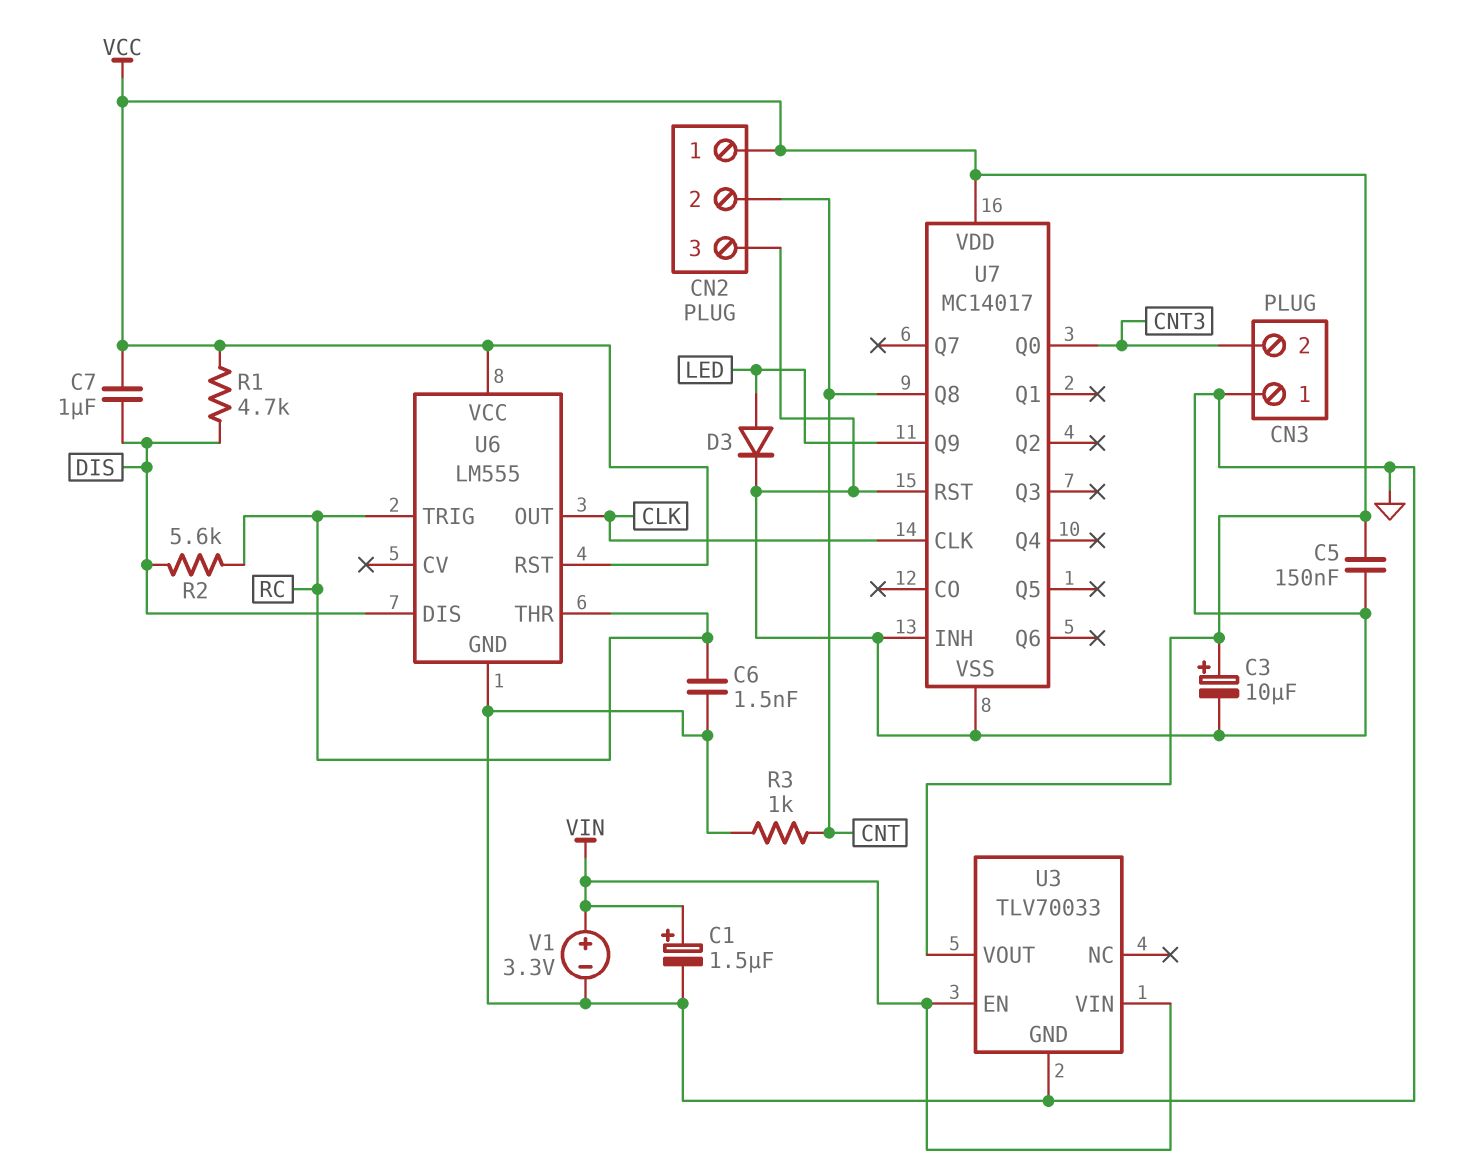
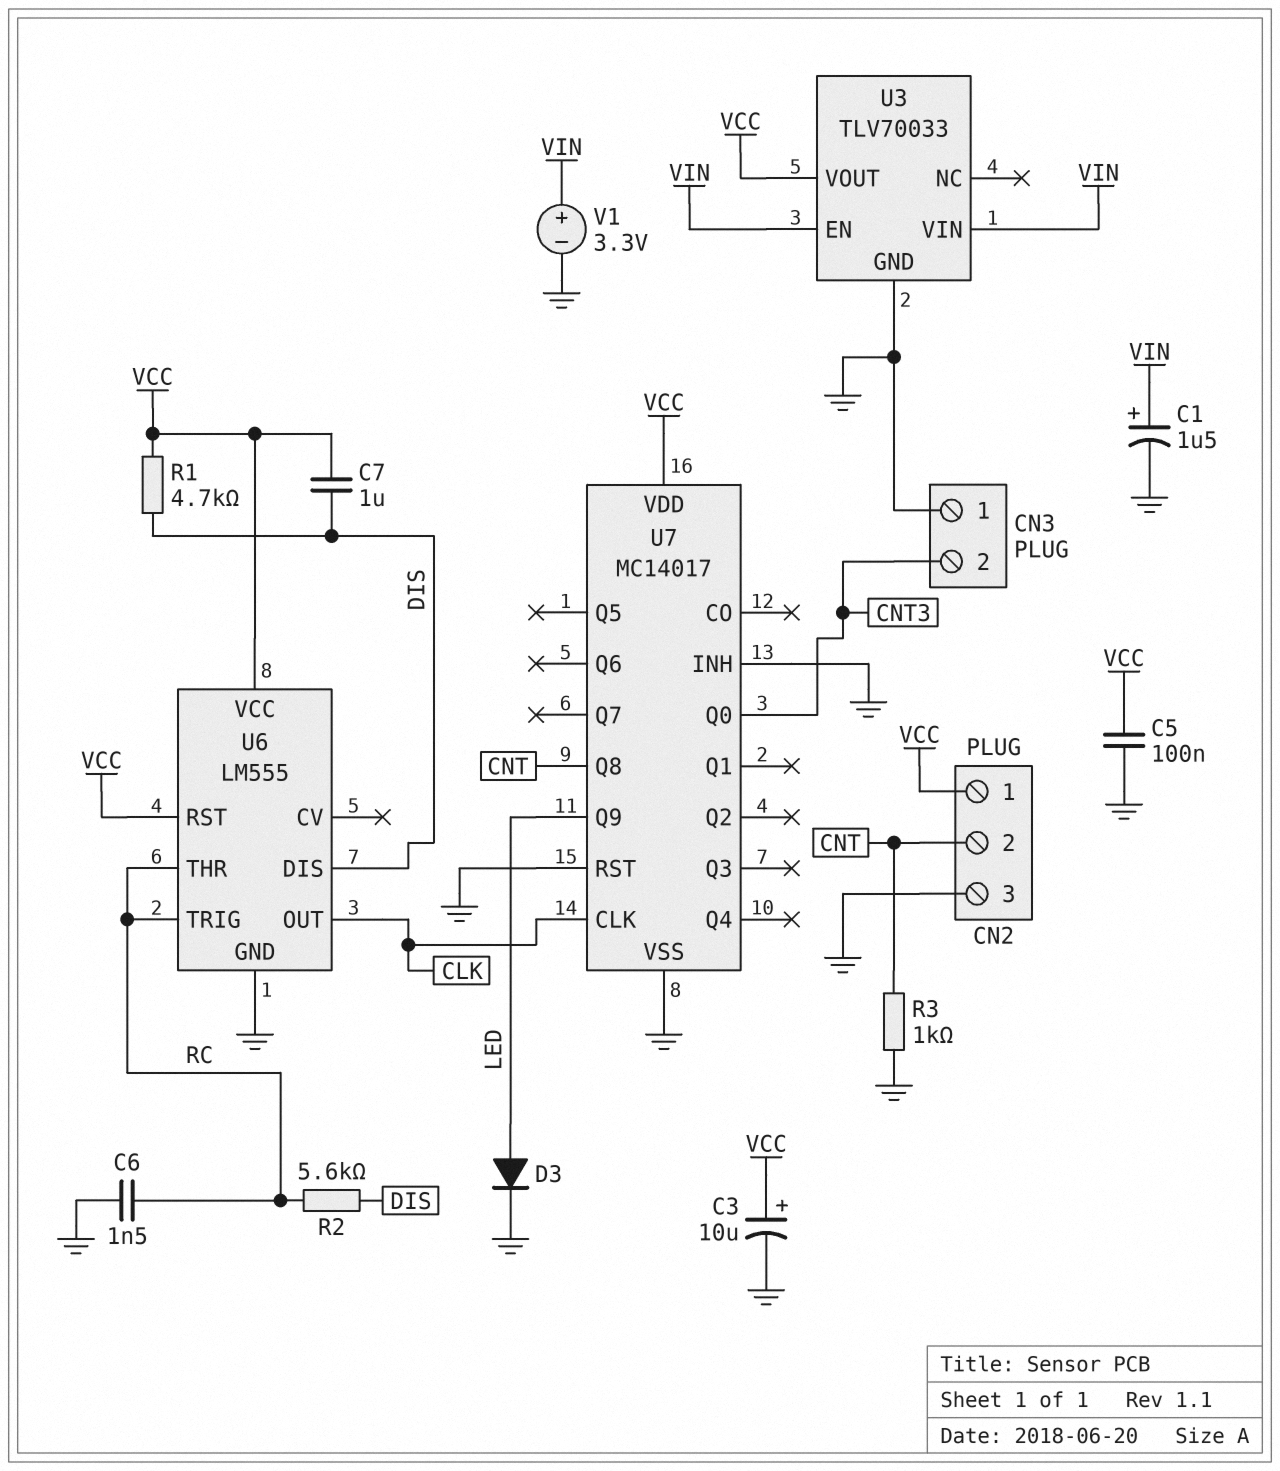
C5: 150nF (GND, VCC) -> 100nF (GND, VCC)

